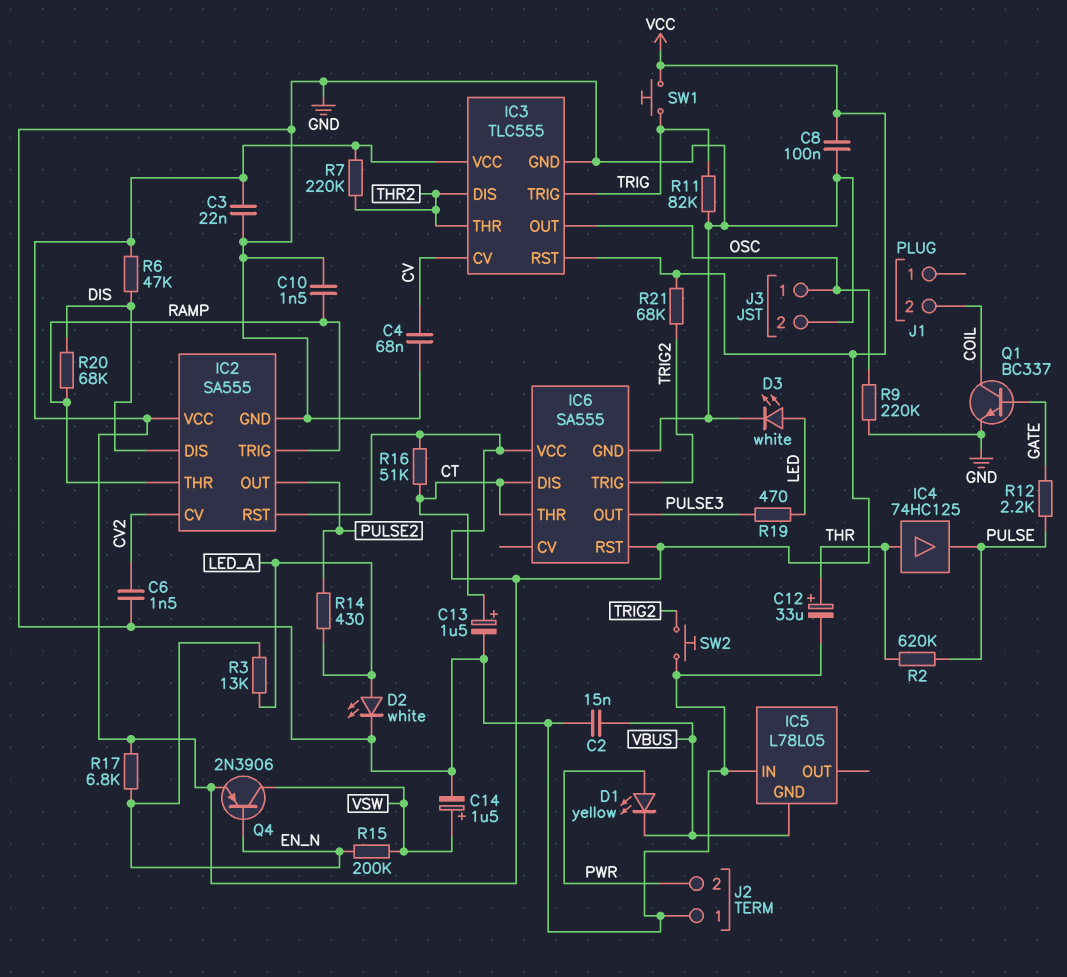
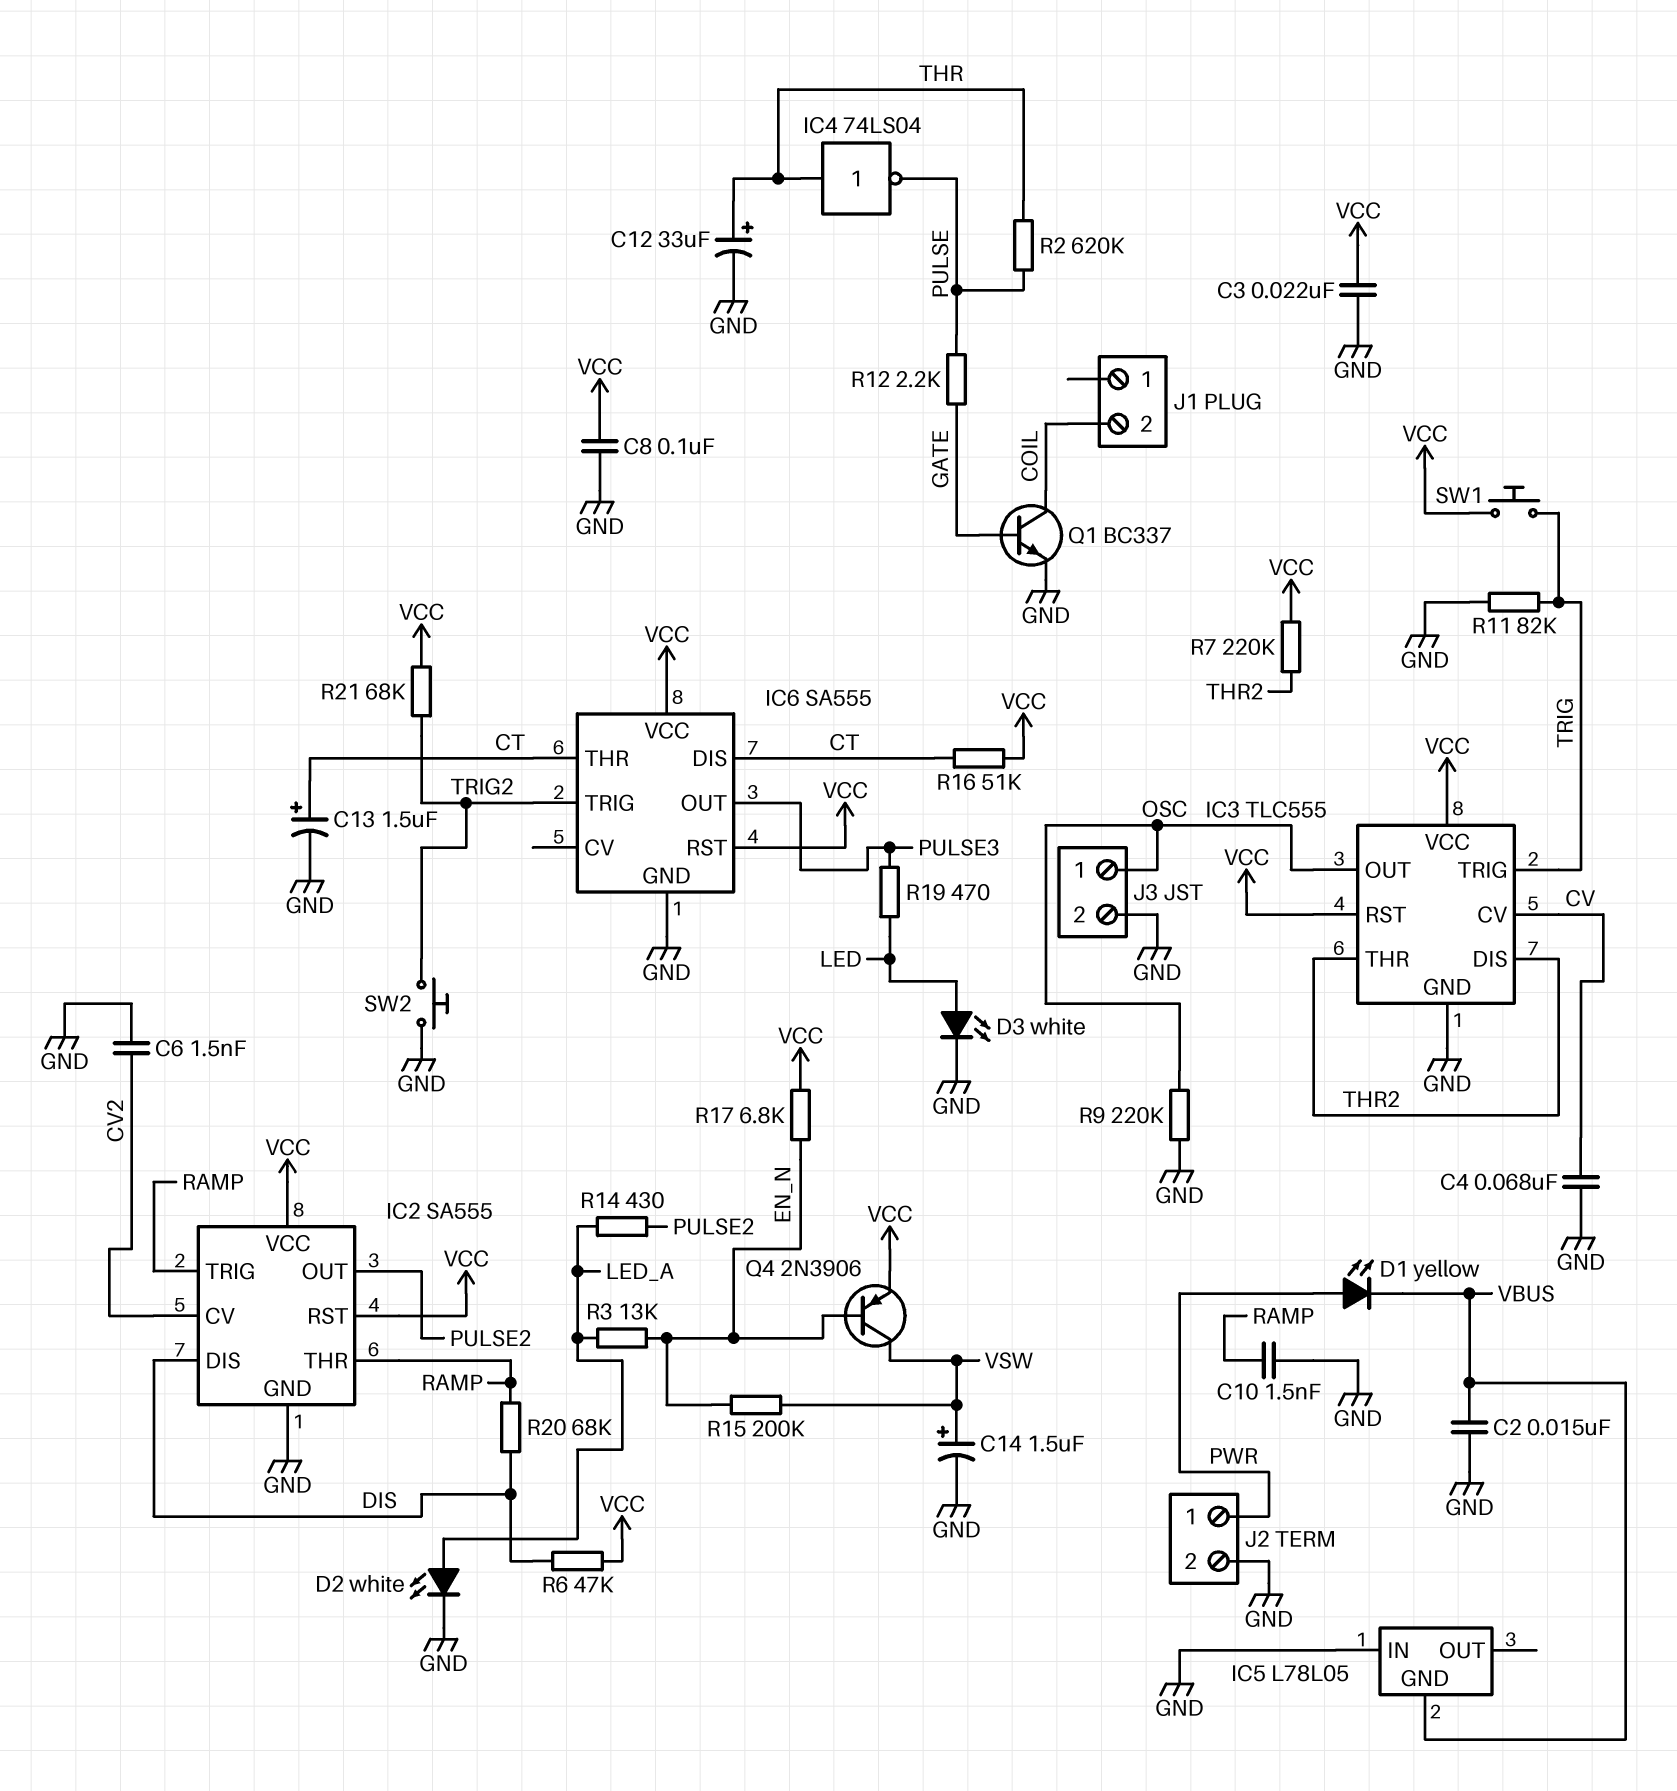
IC4: buffer 74HC125 (in THR, out PULSE) -> NOT 74LS04 (in THR, out PULSE)
J2 pin 1: GND -> PWR
J2 pin 2: PWR -> GND

